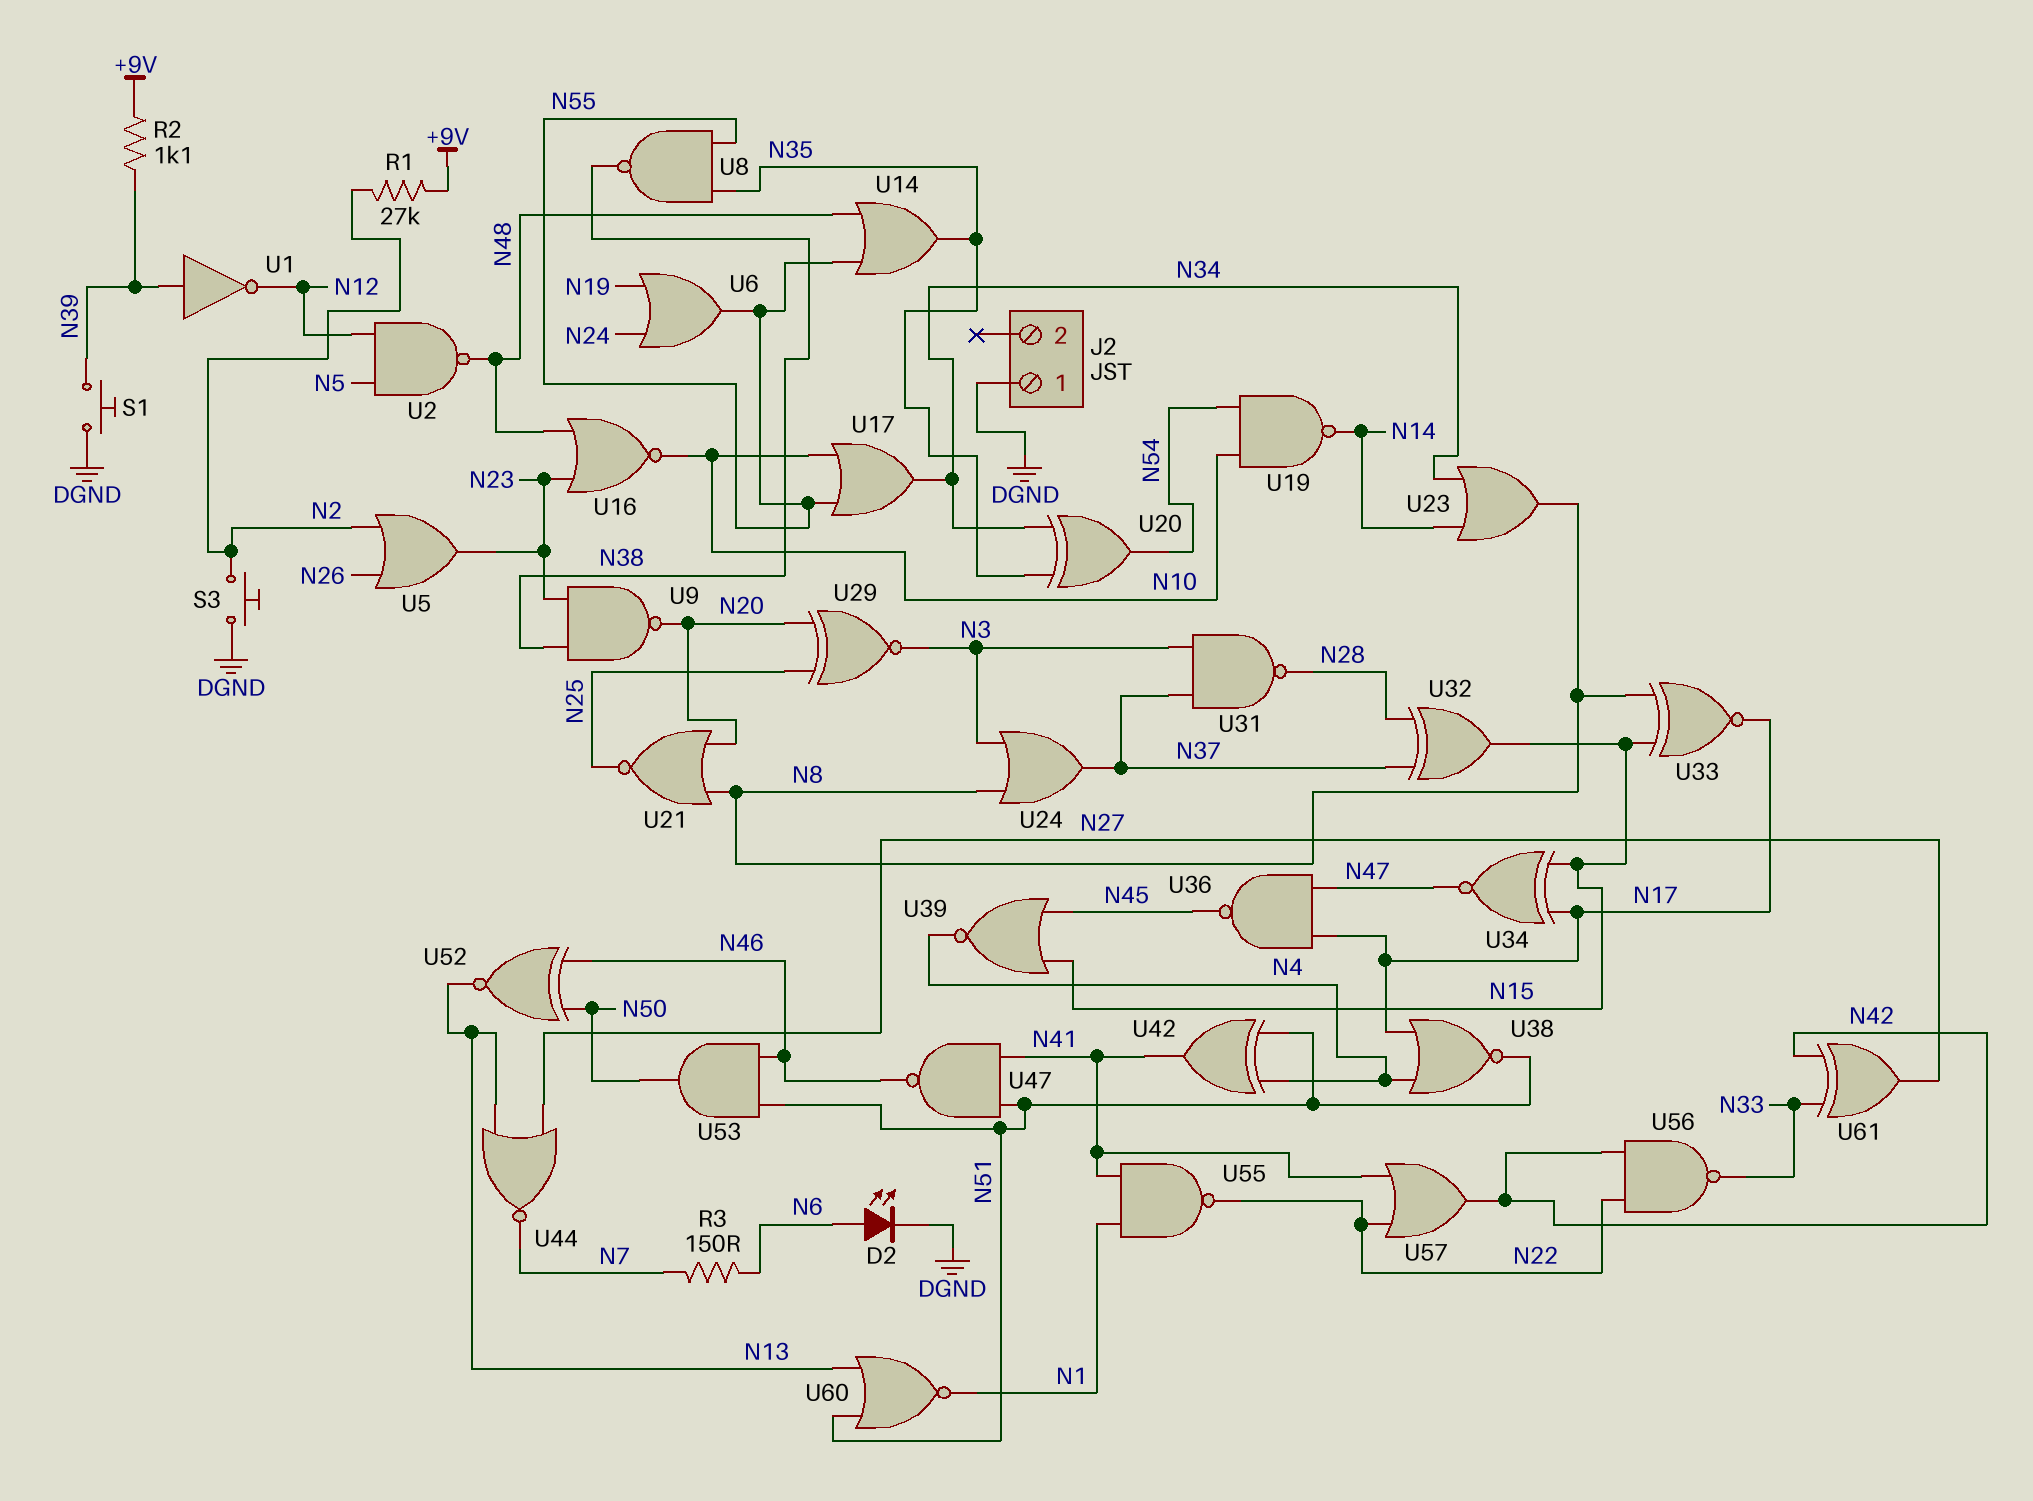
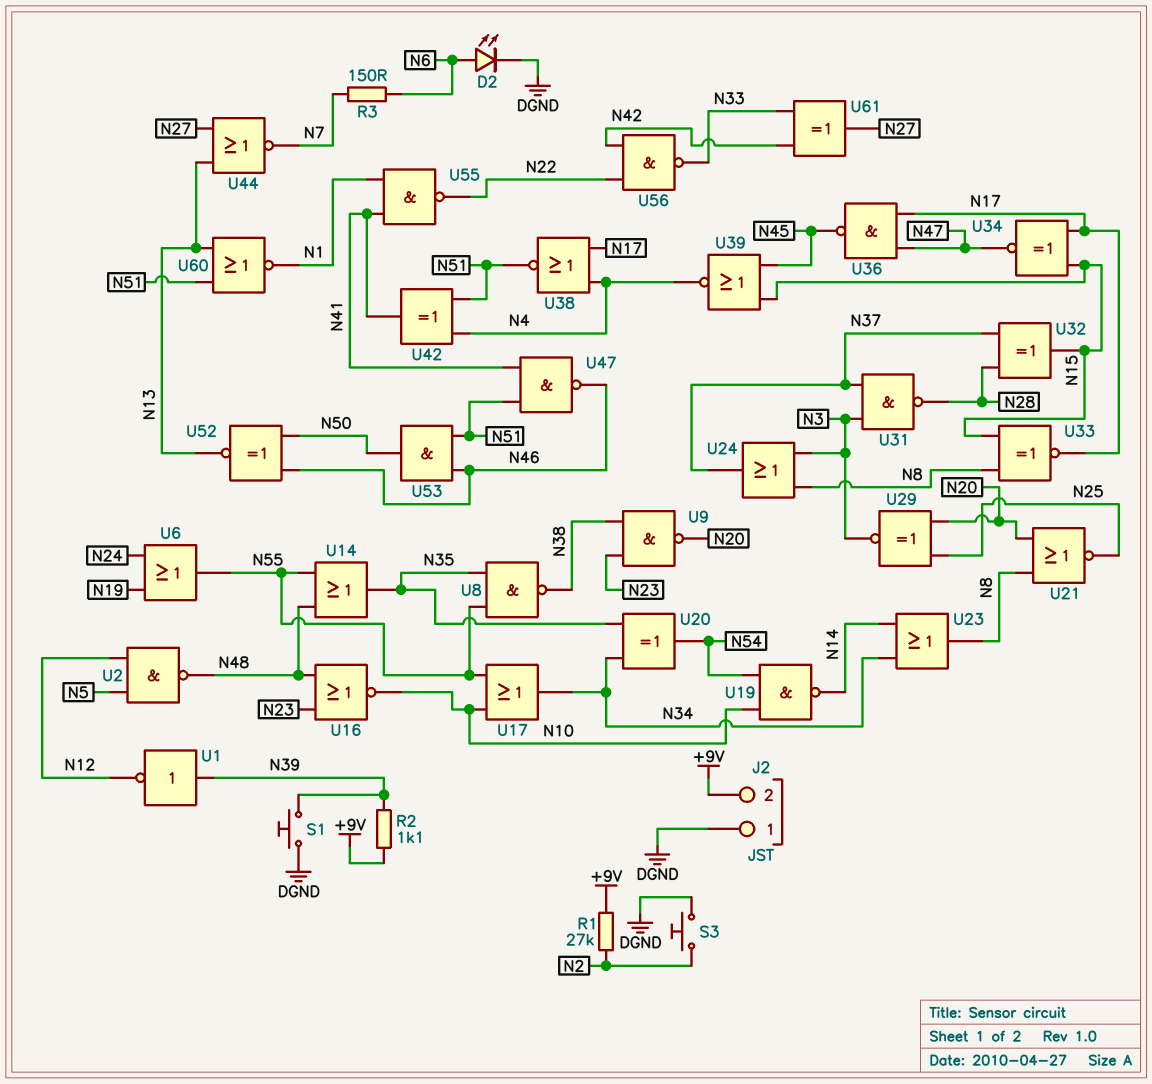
J2 pin 2: none -> +9V
U5: OR (in N2, in N26, out N23) -> none
U57: OR (in N22, in N41, out N42) -> none

